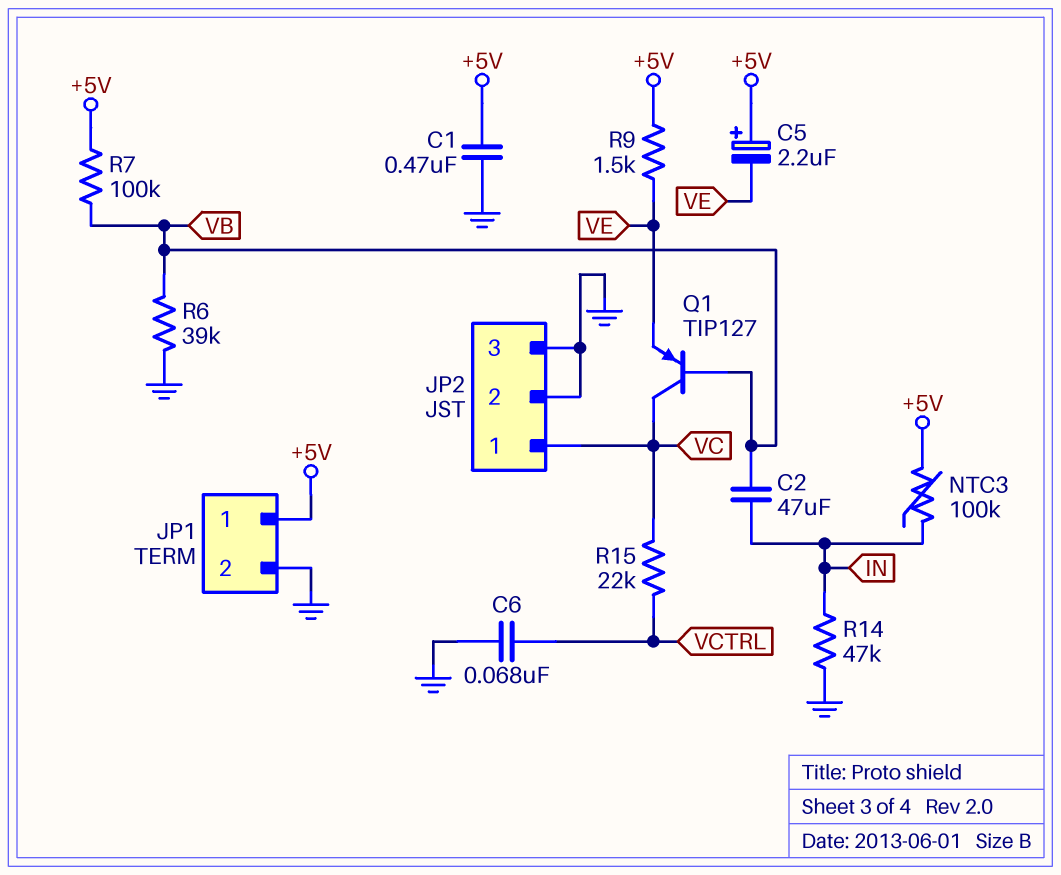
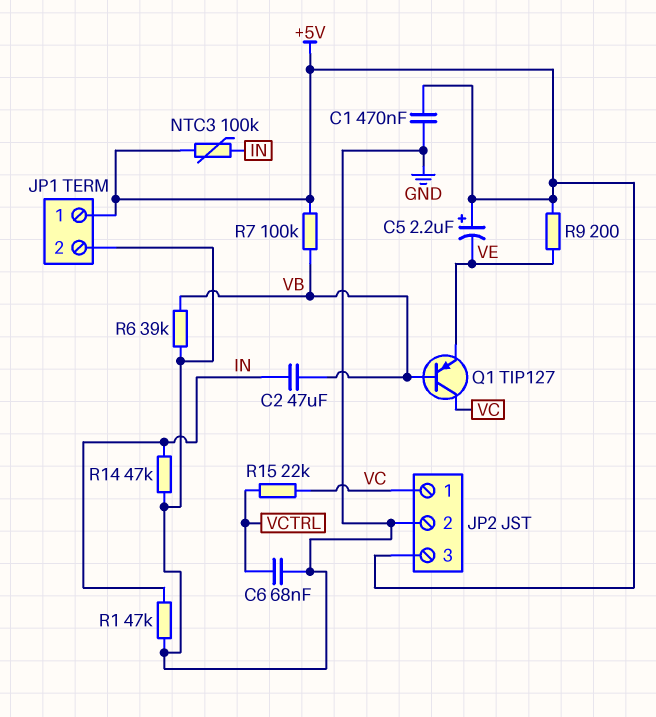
JP2 pin 3: GND -> +5V
R1: none -> 47k (GND, IN)
R9: 1.5k (+5V, VE) -> 200 (+5V, VE)

